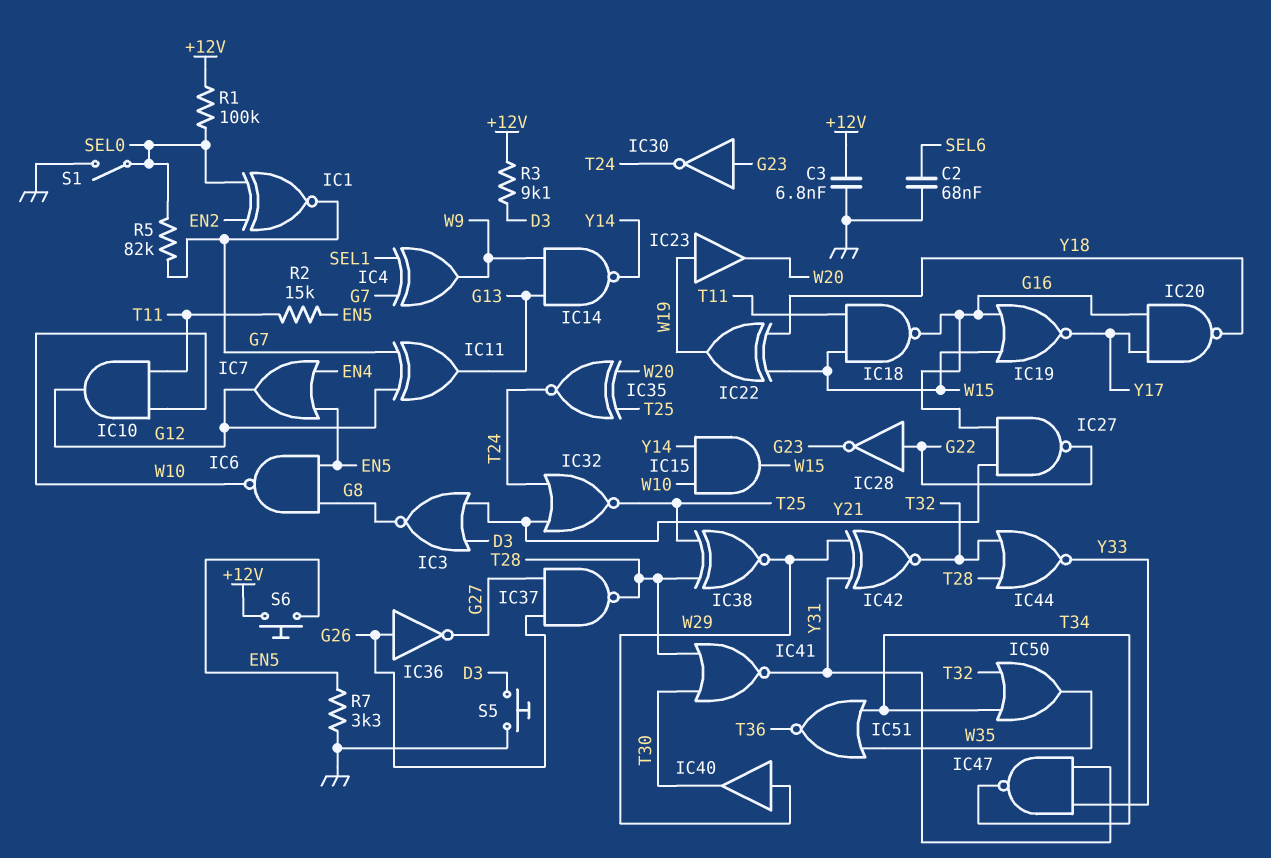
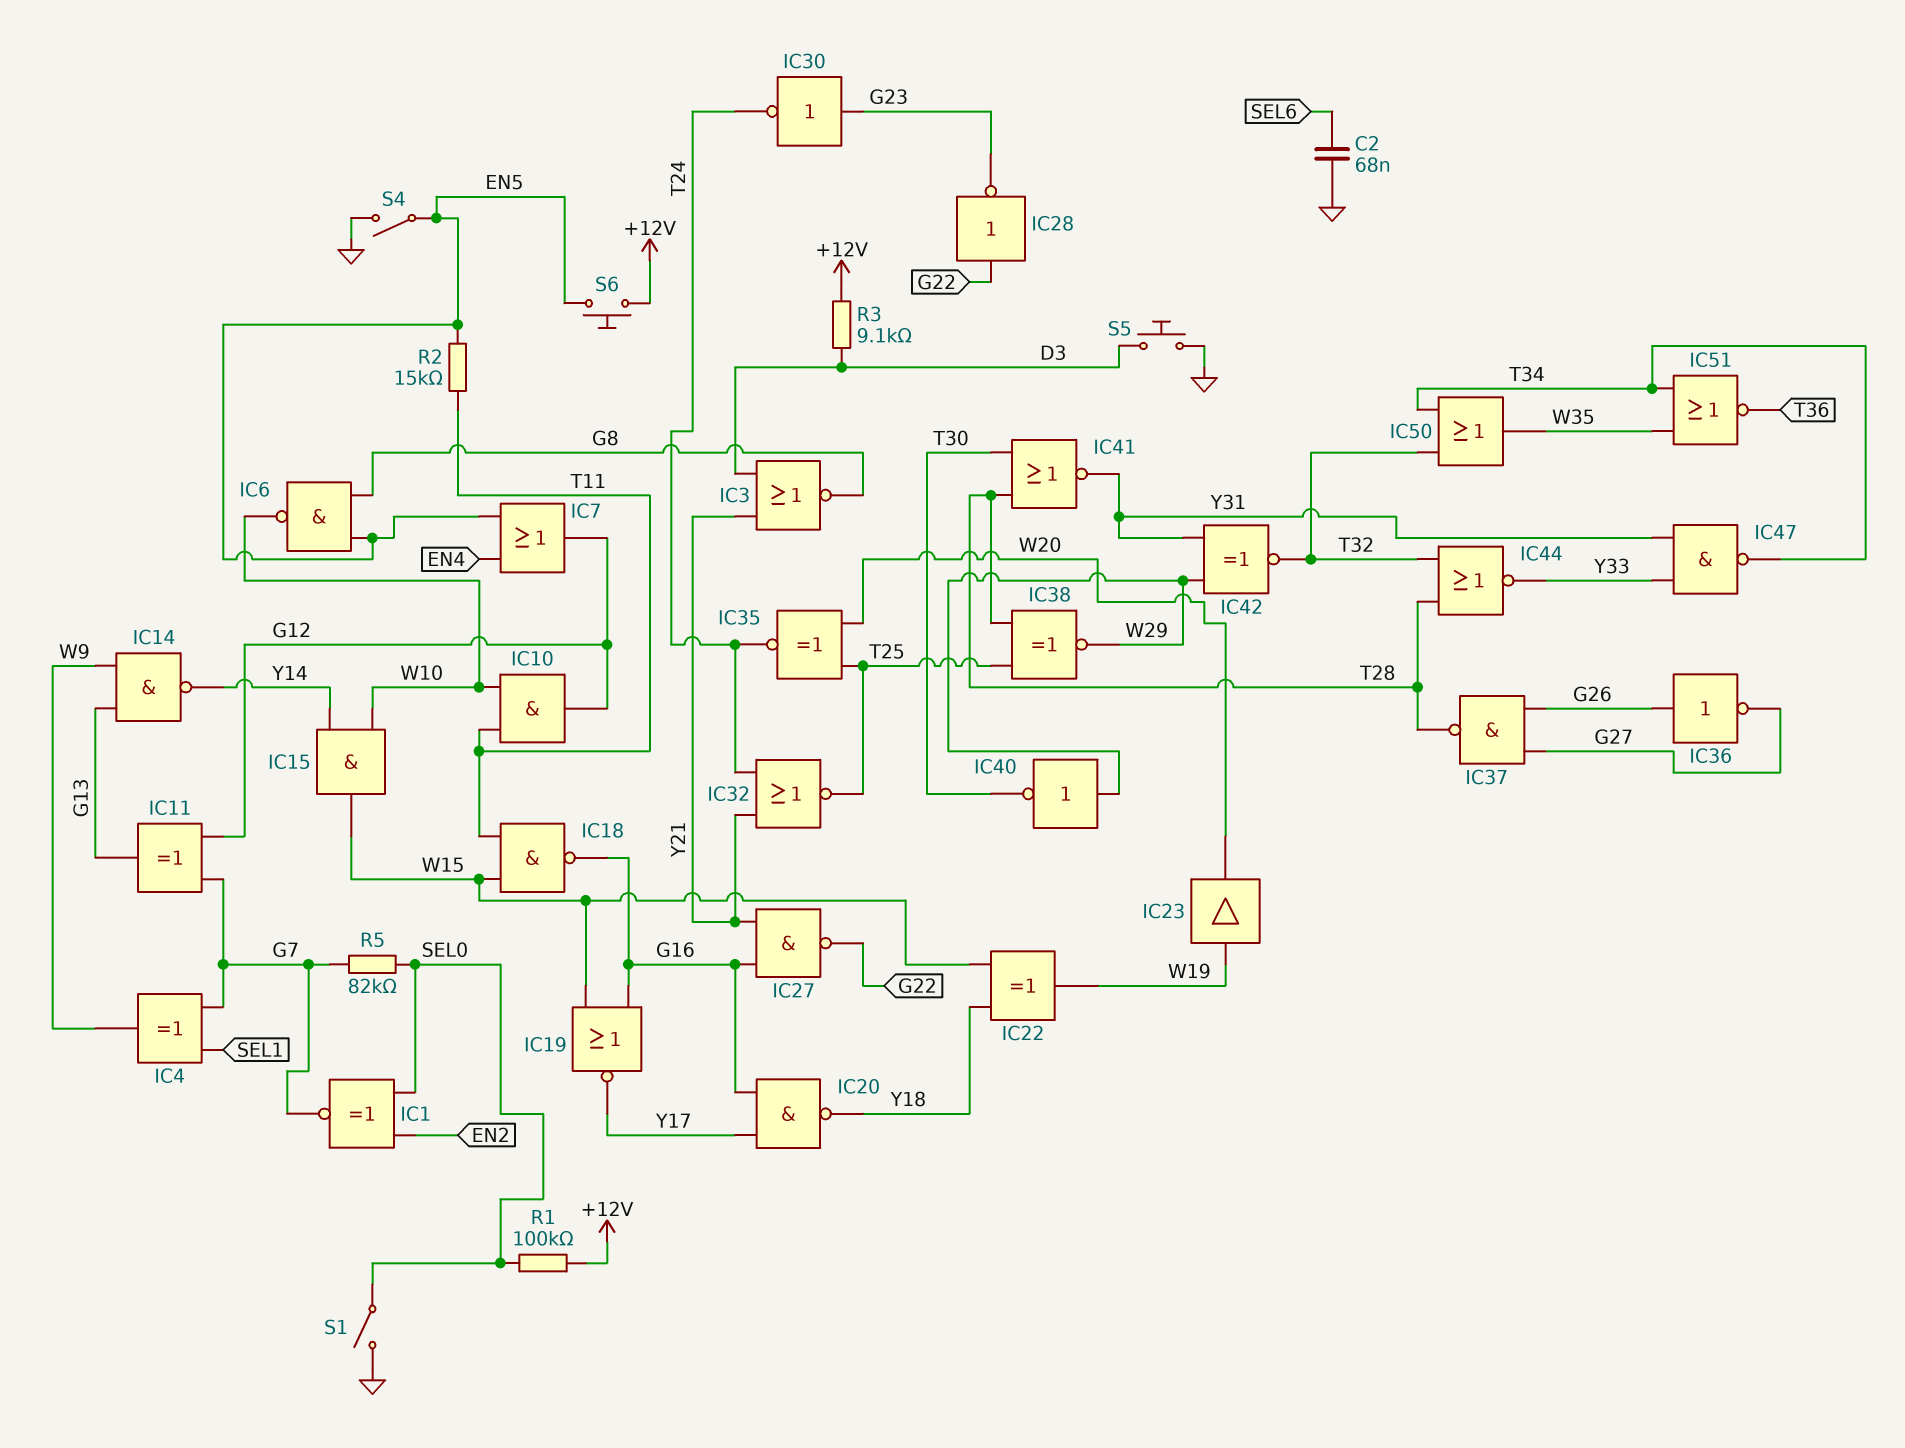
C3: 6.8nF (+12V, GND) -> none
IC40: buffer (in W29, out T30) -> NOT (in W29, out T30)
R7: 3.3k (EN5, GND) -> none
S4: none -> switch (EN5, GND)

